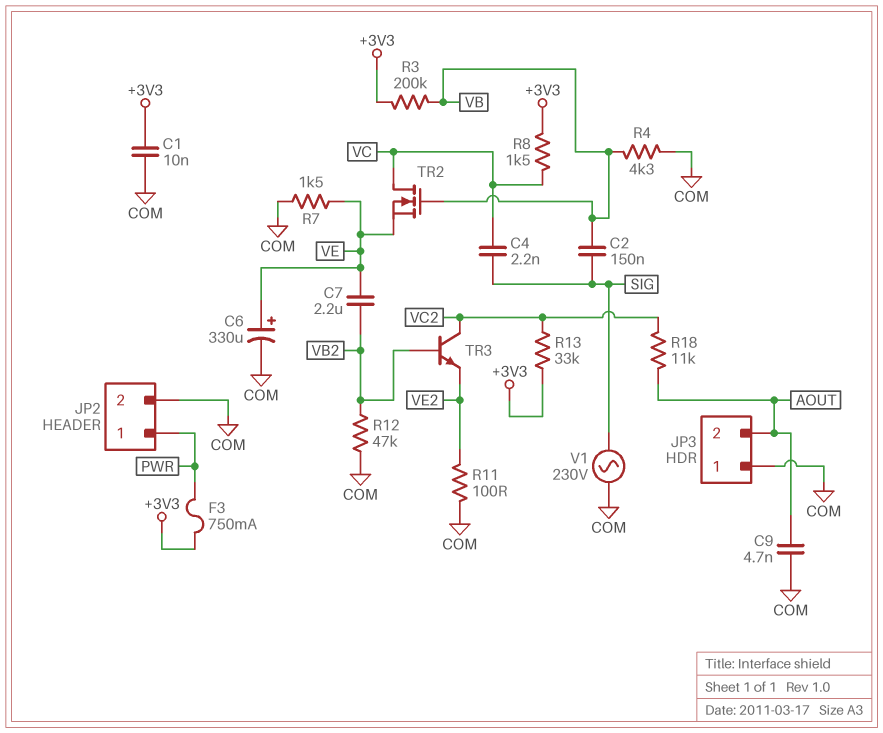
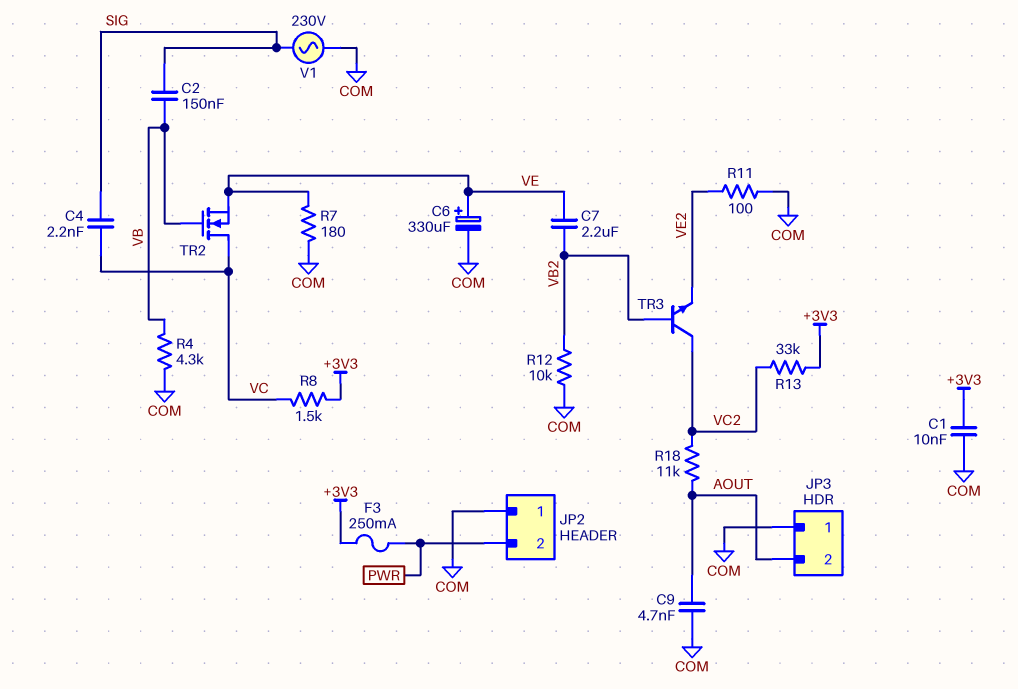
F3: 750mA (+3V3, PWR) -> 250mA (+3V3, PWR)
JP2 pin 1: PWR -> COM
JP2 pin 2: COM -> PWR
R3: 200k (+3V3, VB) -> none
R7: 1.5k (COM, VE) -> 180 (COM, VE)
R12: 47k (COM, VB2) -> 10k (COM, VB2)

